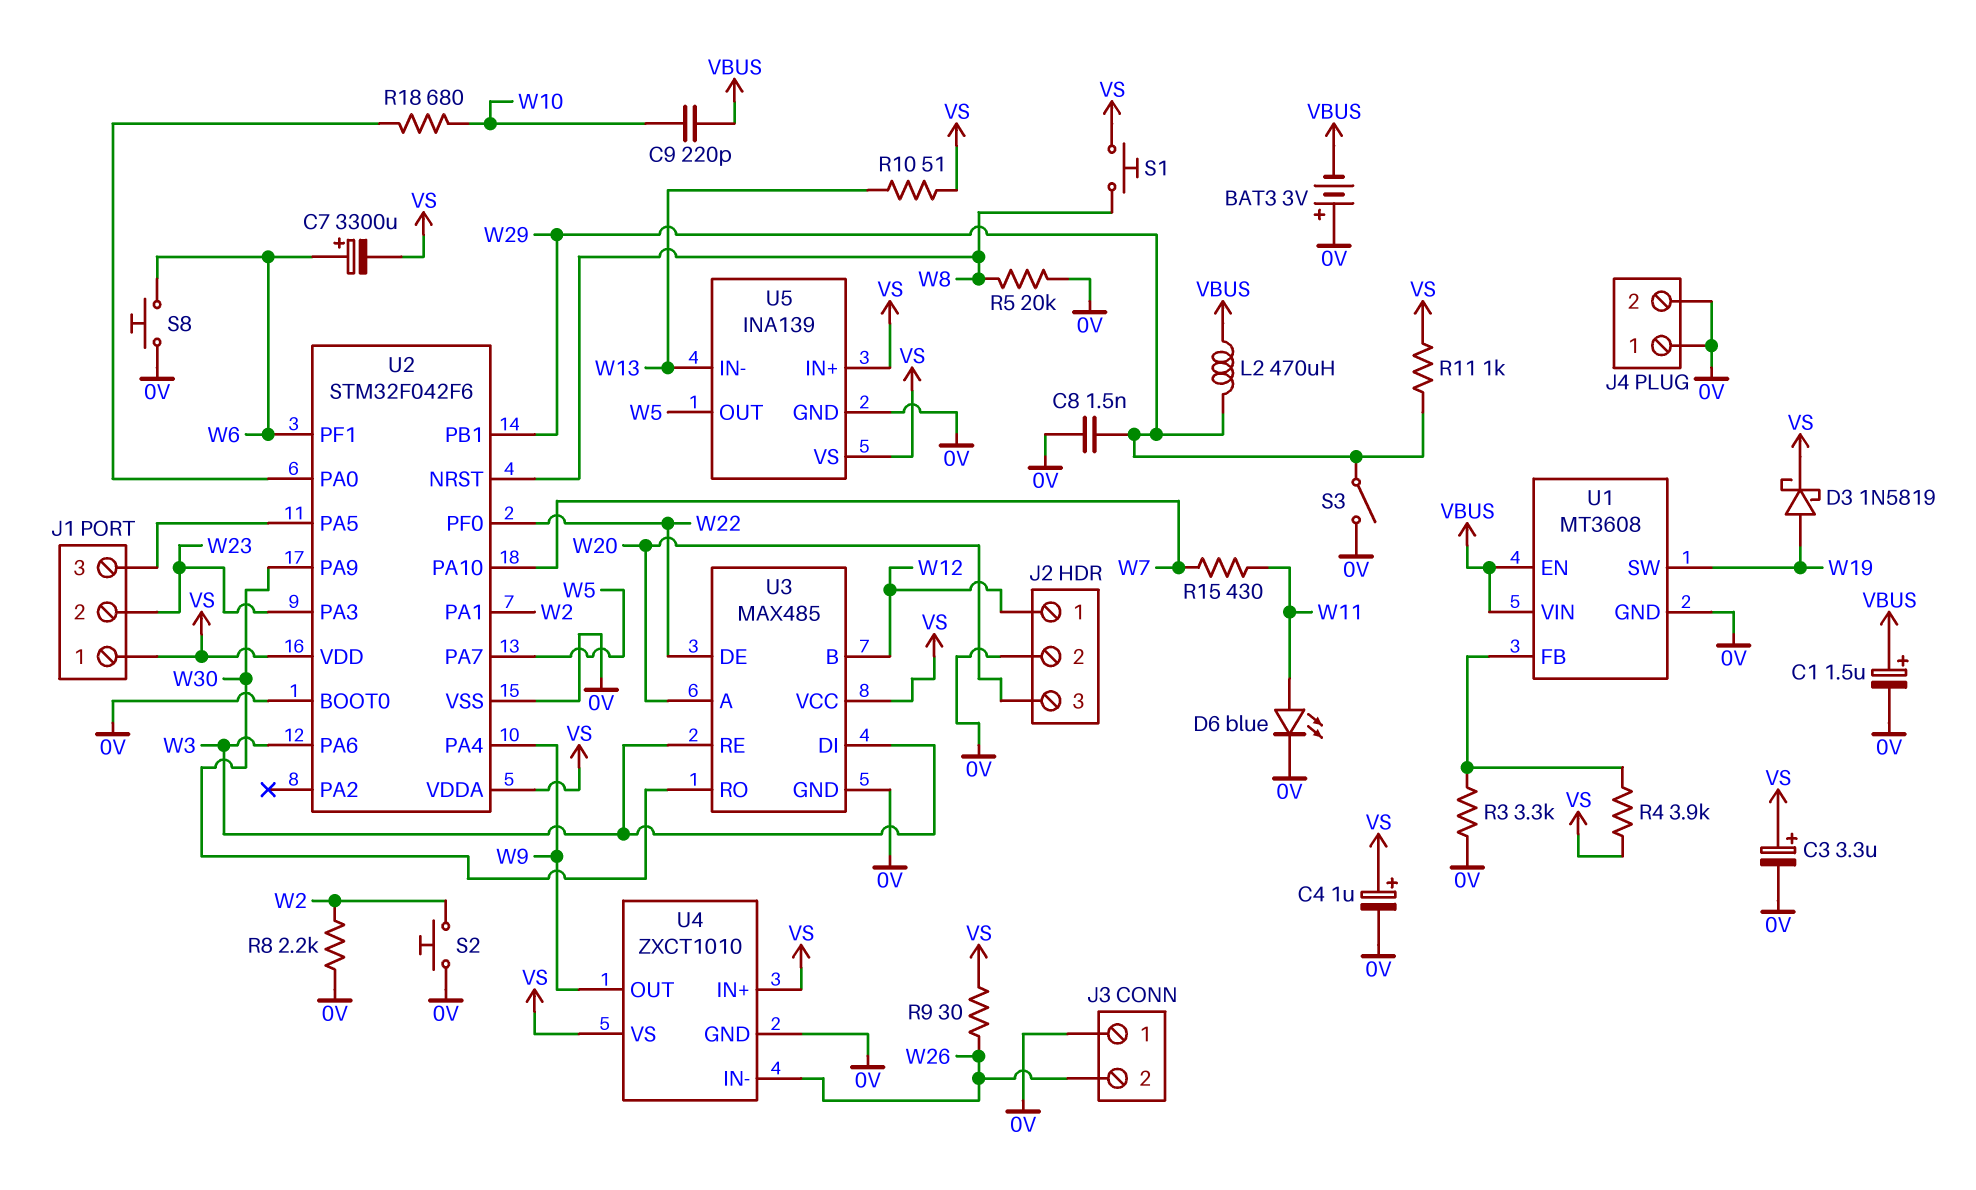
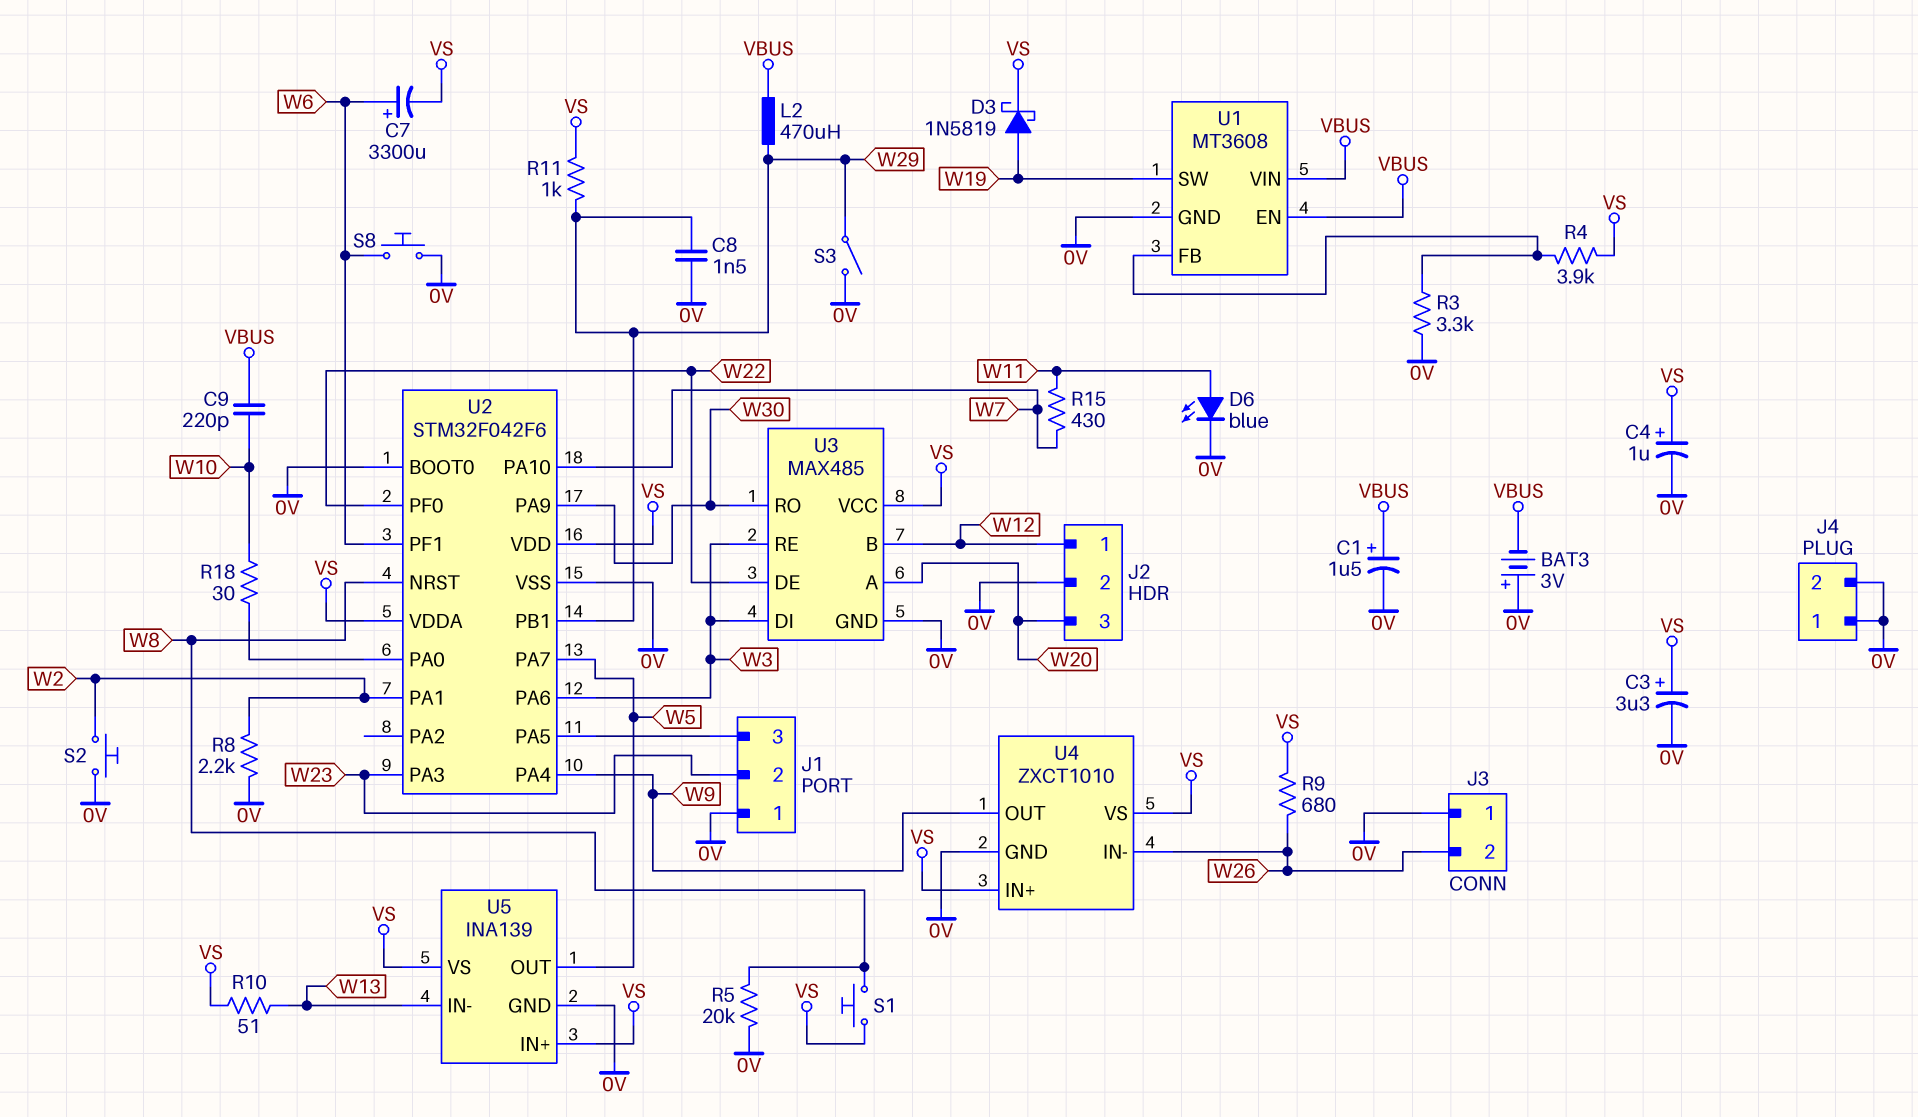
J1 pin 1: VS -> 0V
R9: 30 (VS, W26) -> 680 (VS, W26)
R18: 680 (U2/PA0, W10) -> 30 (U2/PA0, W10)

